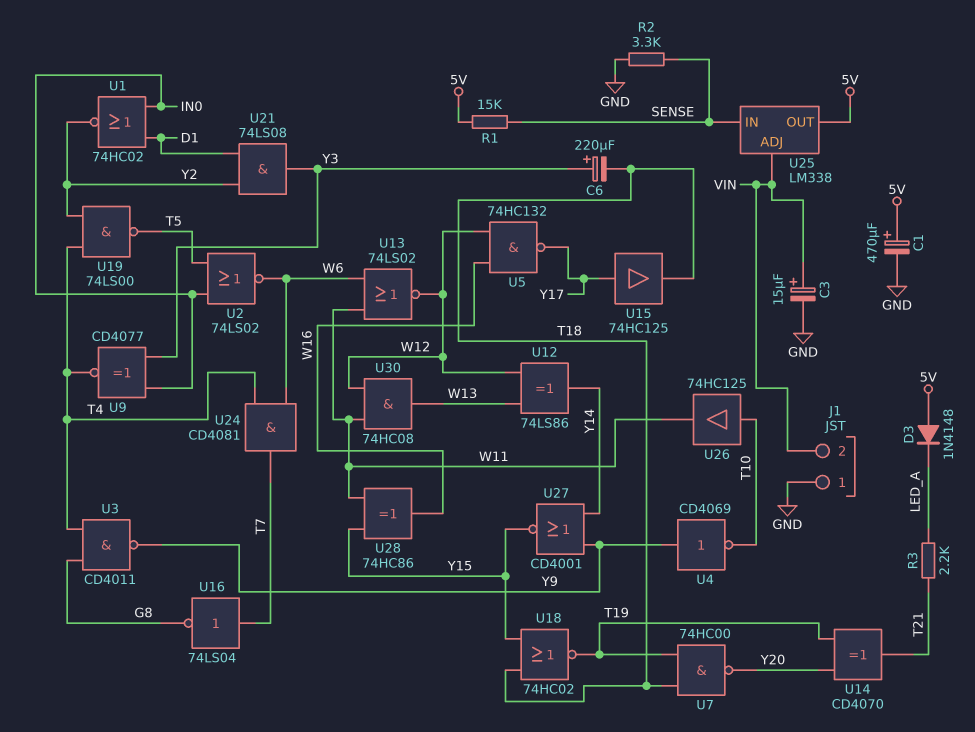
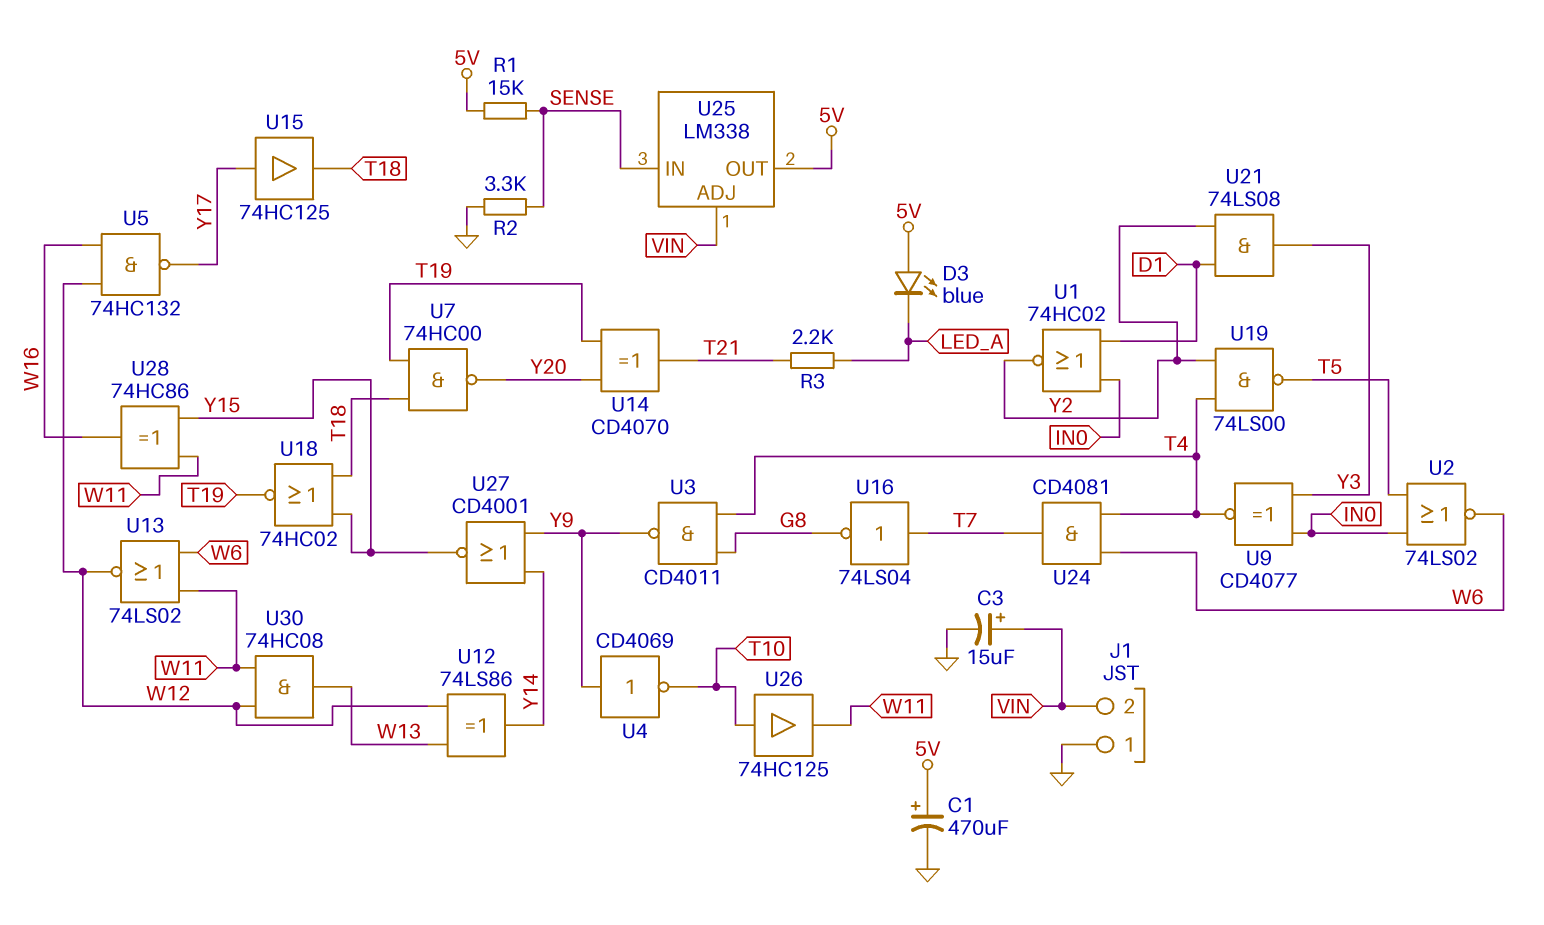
C6: 220uF (plus Y3, minus T18) -> none
D3: diode 1N4148 (A 5V, K LED_A) -> LED blue (A 5V, K LED_A)

